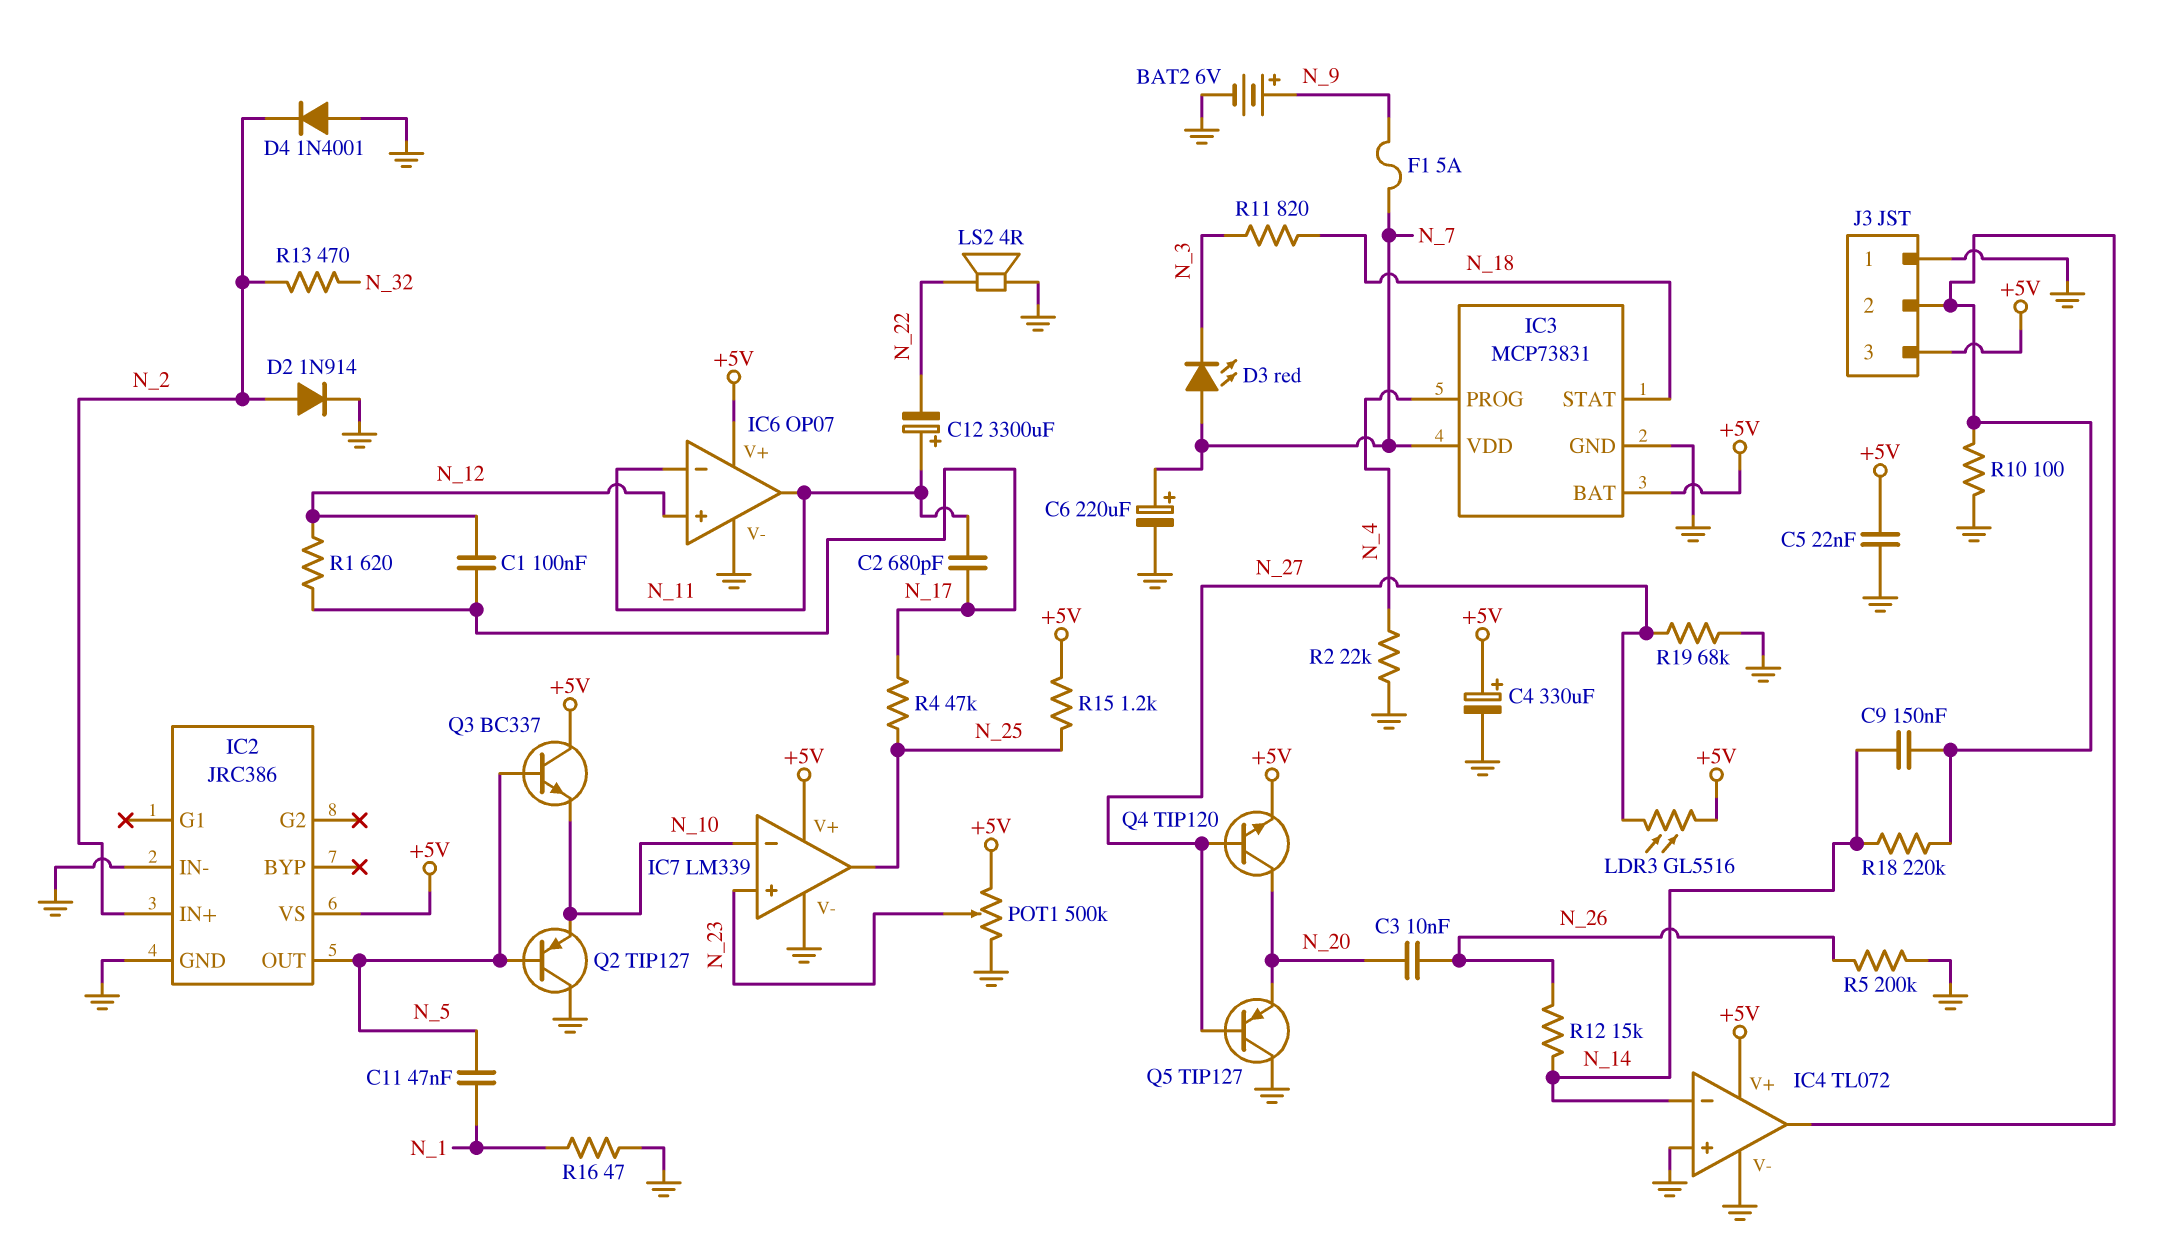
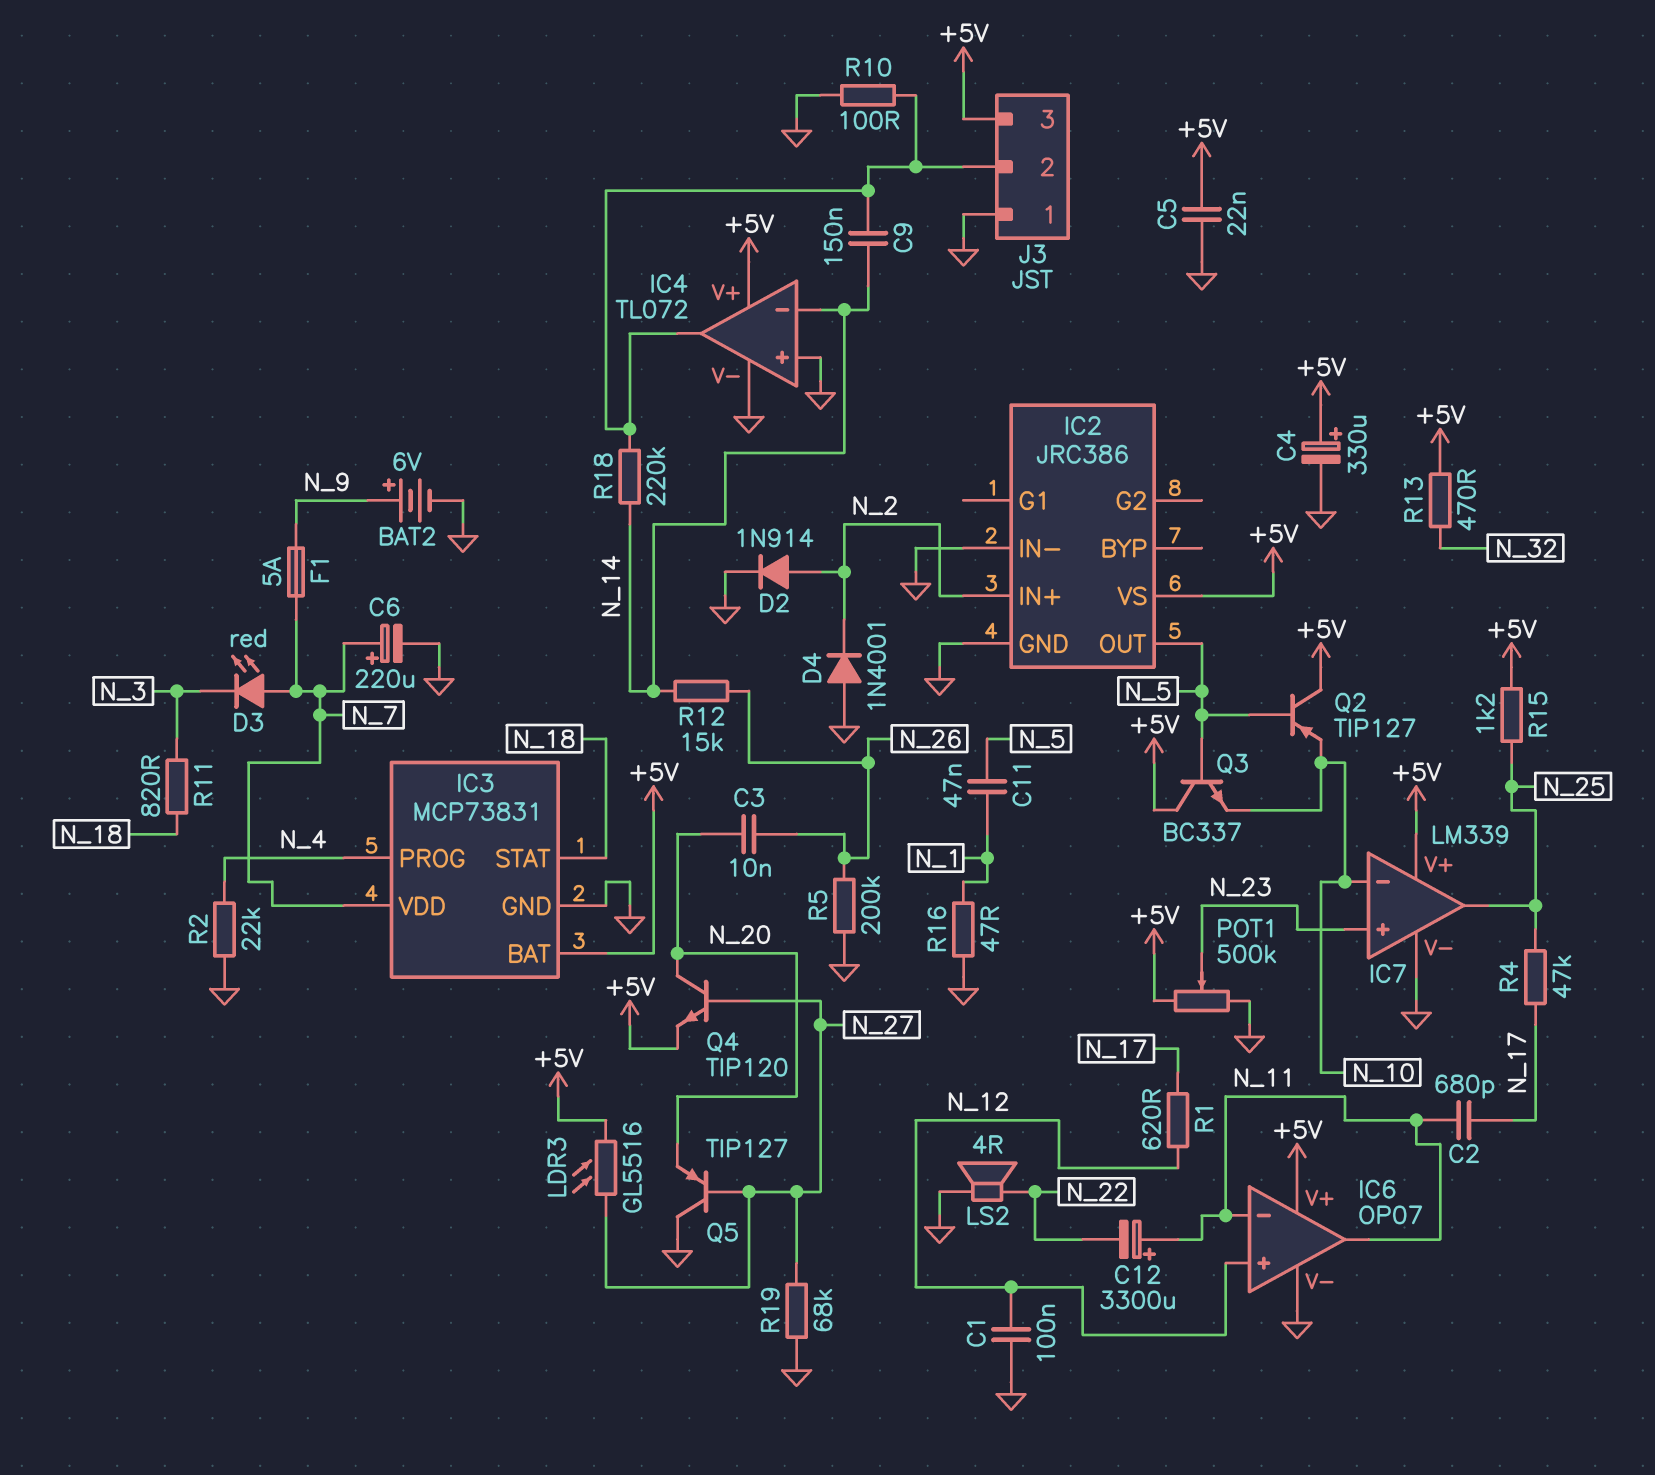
C1: 100nF (N_12, N_17) -> 100nF (GND, N_12)
Q2: PNP TIP127 (B N_5, C GND, E N_10) -> PNP TIP127 (B N_5, C +5V, E N_10)
R13: 470 (N_2, N_32) -> 470 (+5V, N_32)

